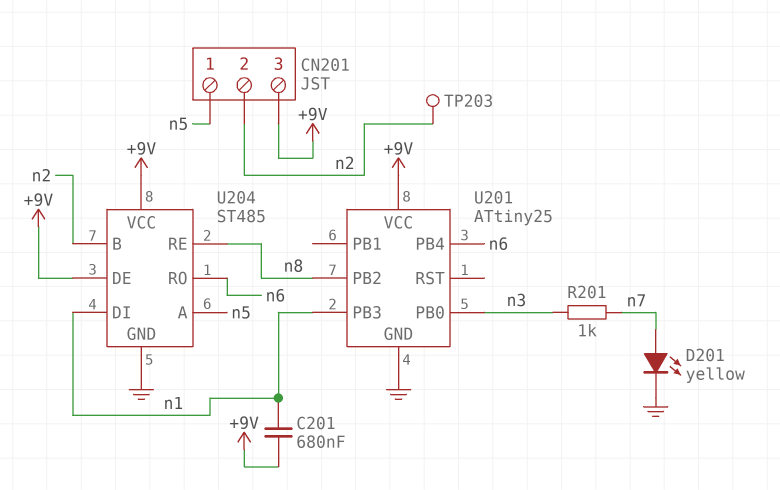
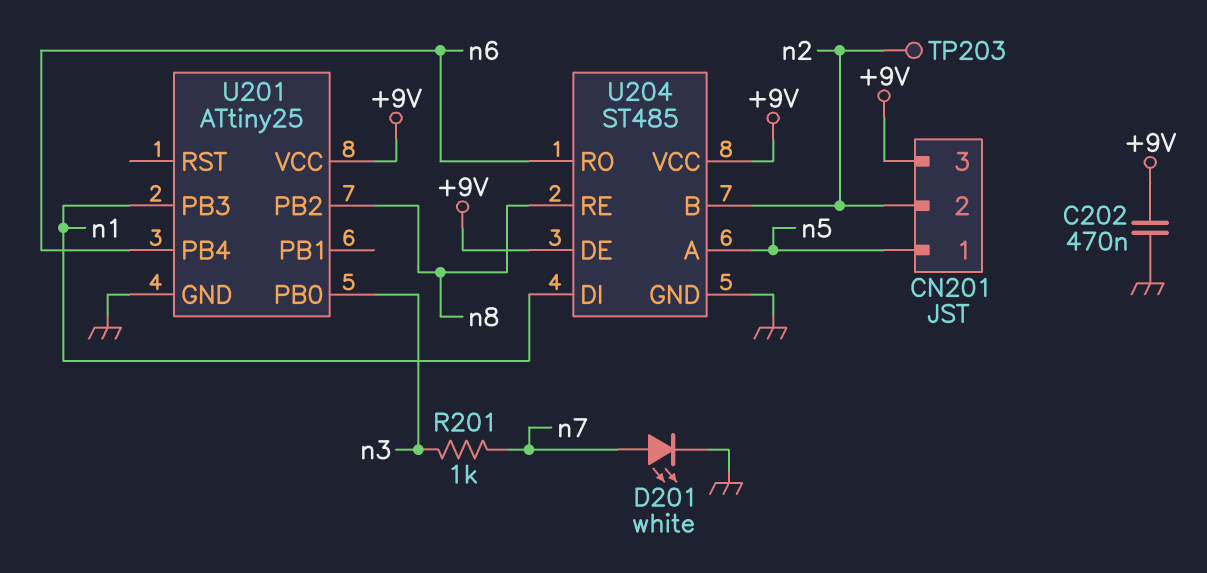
C201: 680nF (+9V, n1) -> none
C202: none -> 470nF (+9V, GND)
D201: LED yellow (A n7, K GND) -> LED white (A n7, K GND)

